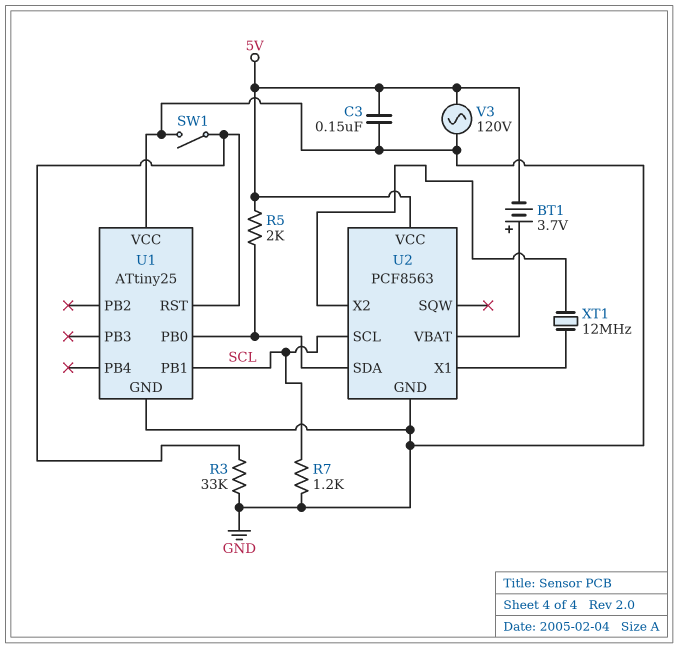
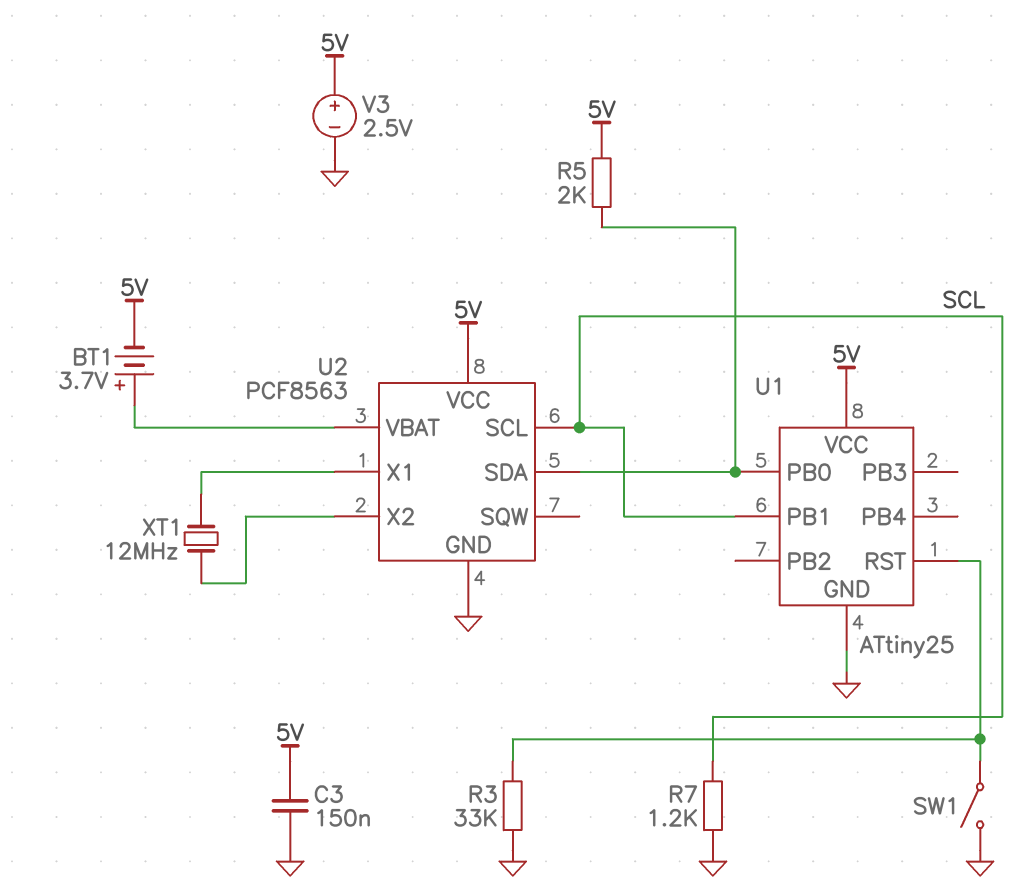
U1 pin VCC: GND -> 5V
V3: AC 120V (5V, GND) -> 2.5V (plus 5V, minus GND)

